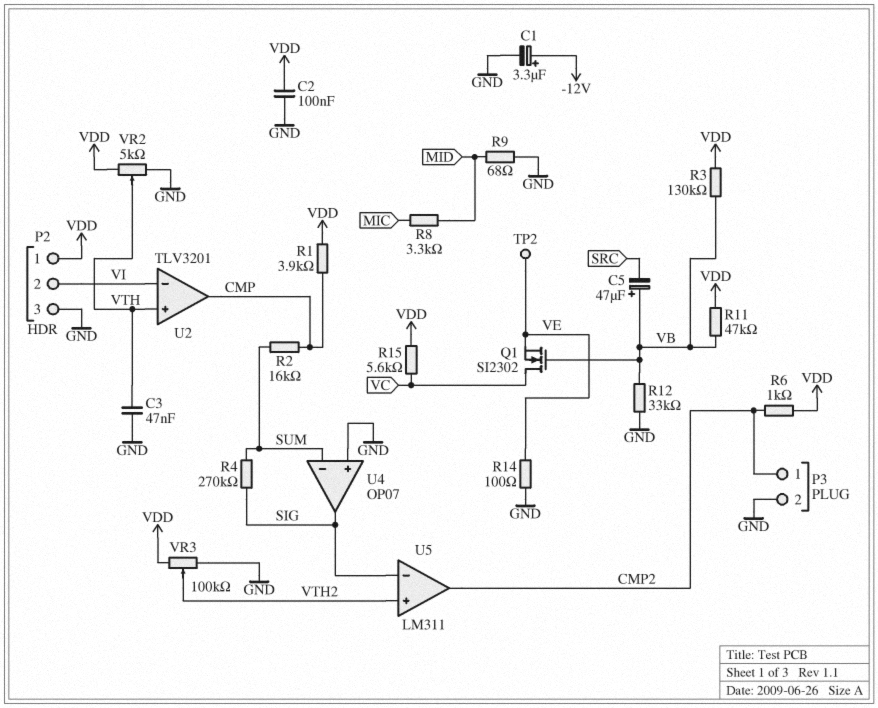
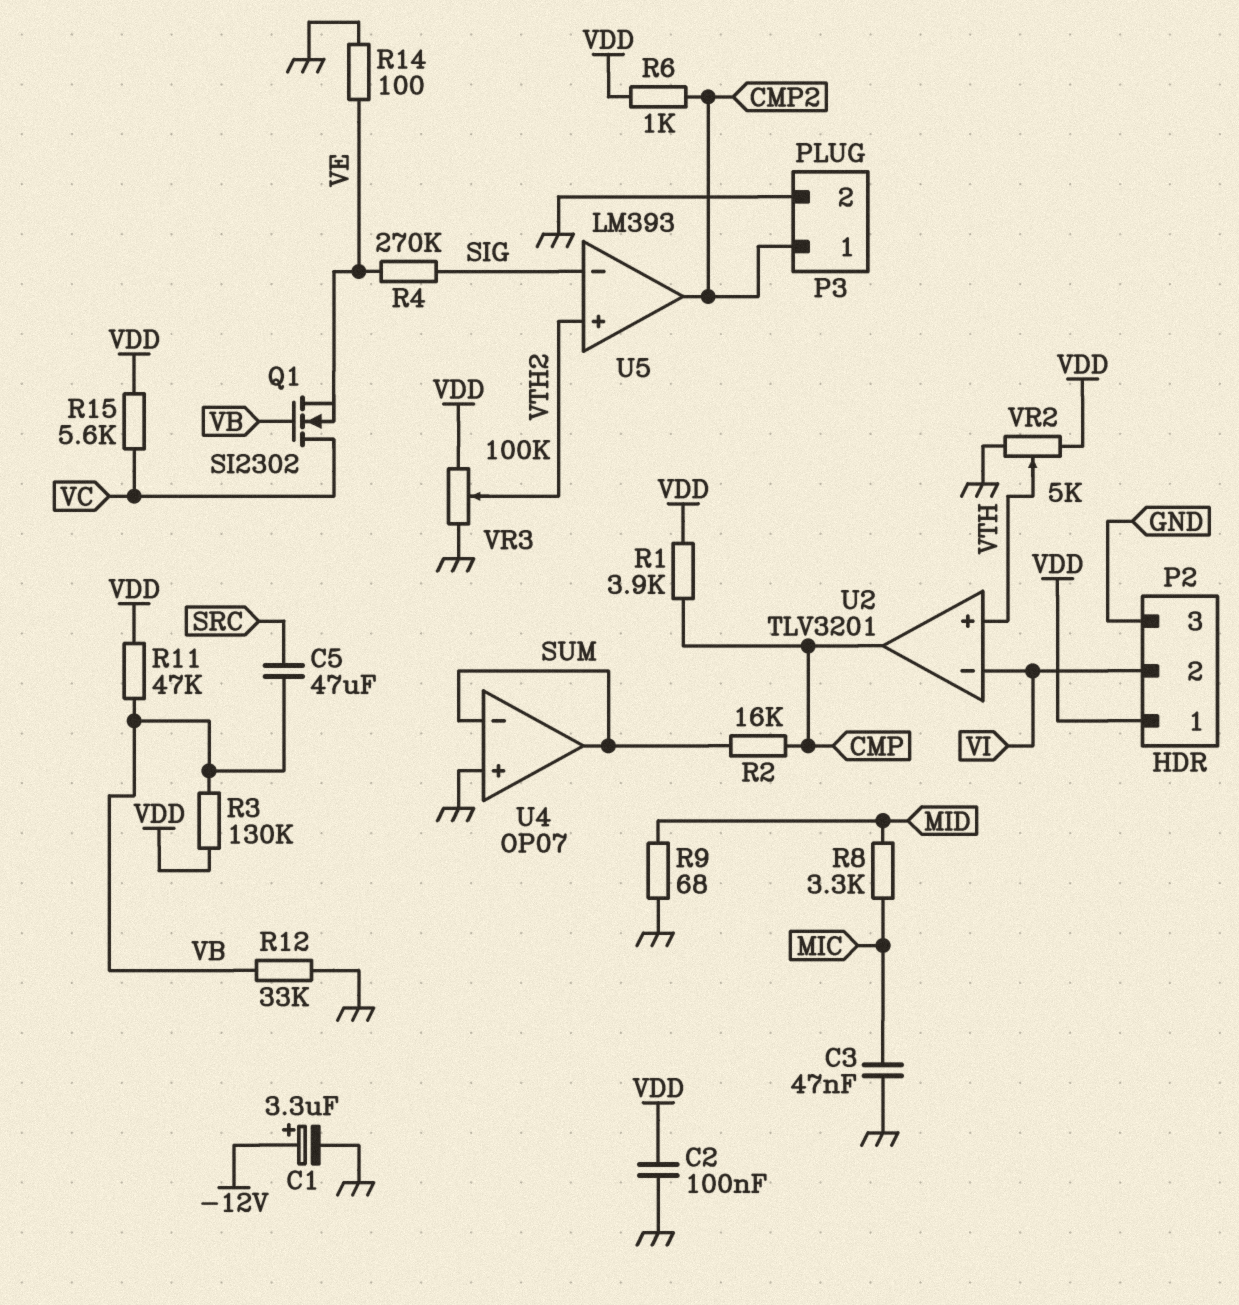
C3: 47nF (GND, VTH) -> 47nF (GND, MIC)
C5: 47uF (plus VB, minus SRC) -> 47uF (SRC, VB)
R4: 270k (SIG, SUM) -> 270k (SIG, VE)
TP2: test point (VE) -> none
U4 pin out: SIG -> SUM
U5: LM311 -> LM393

